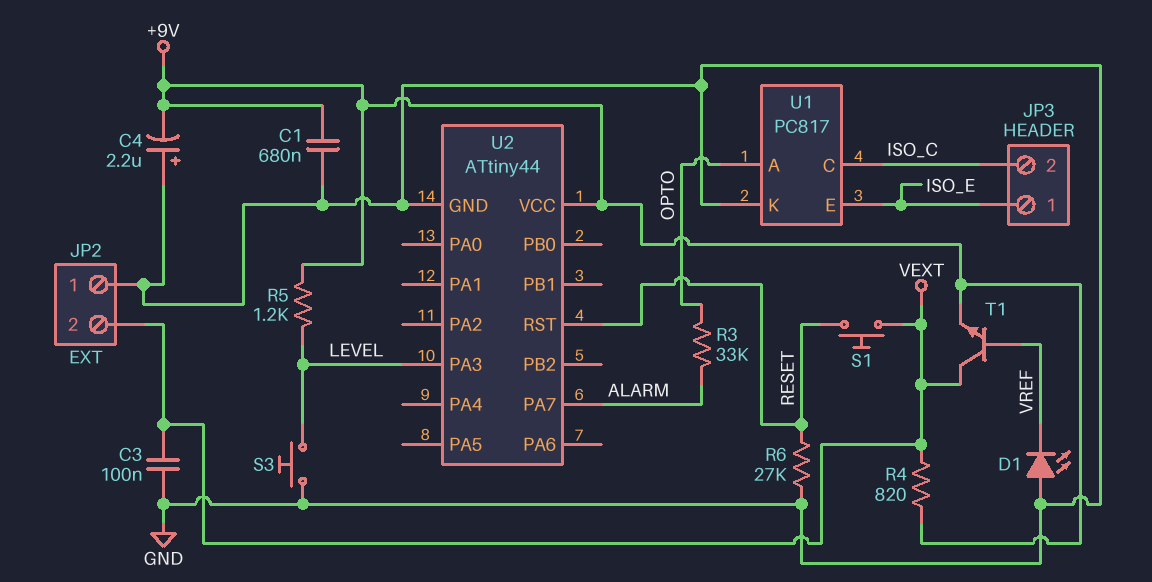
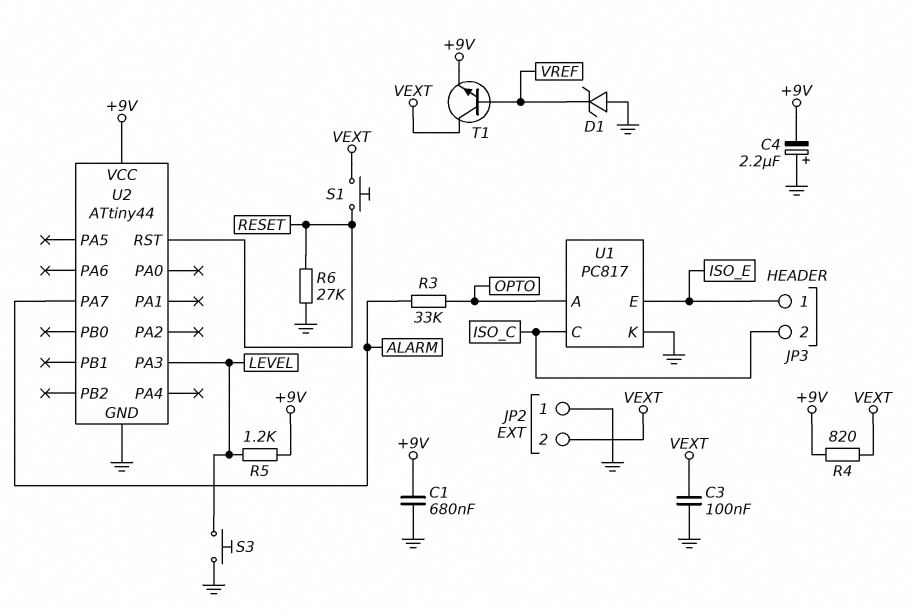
D1: LED (A GND, K VREF) -> zener (A GND, K VREF)

